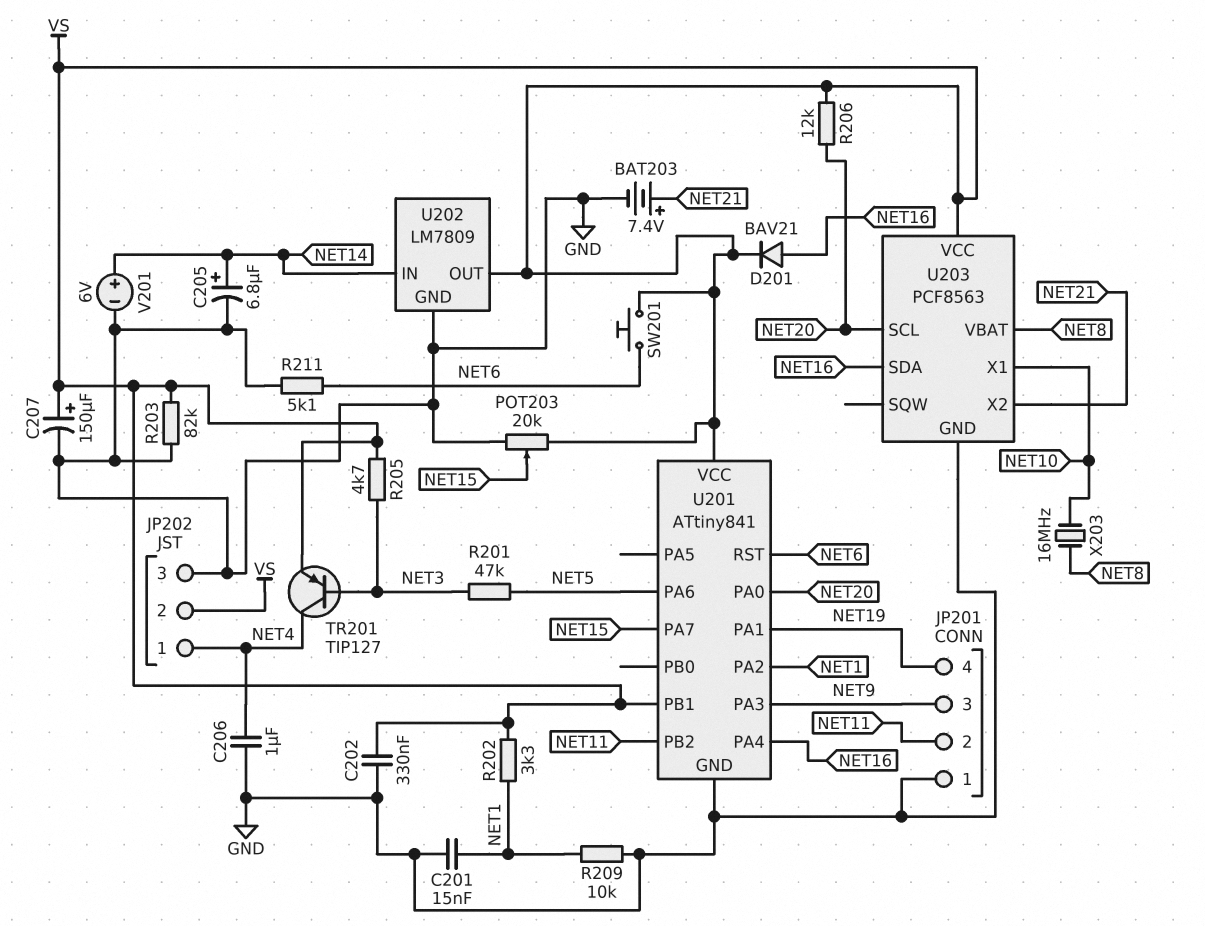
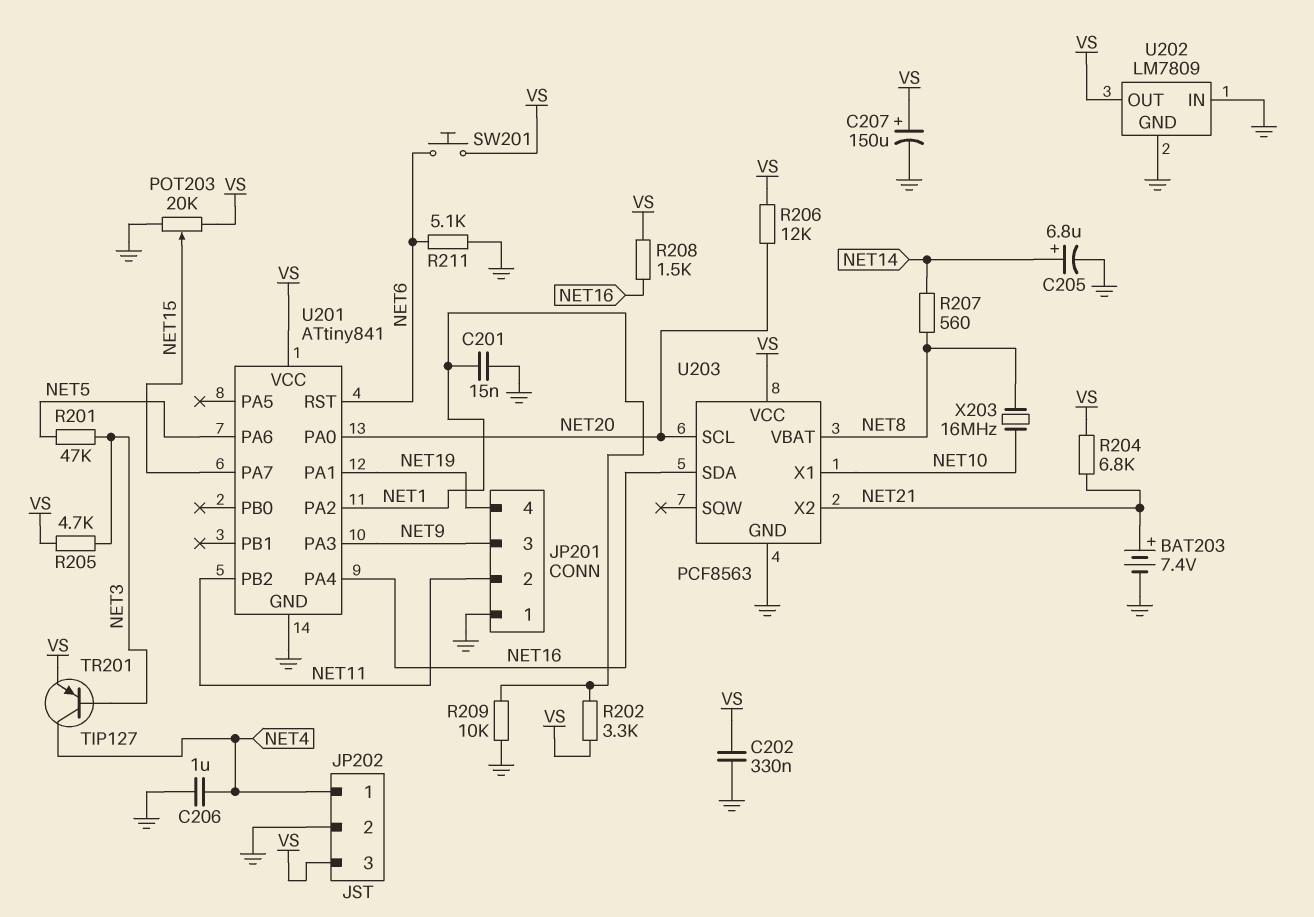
D201: diode BAV21 (A NET16, K VS) -> none
JP202 pin 2: VS -> GND
JP202 pin 3: GND -> VS
R203: 82k (GND, VS) -> none
R204: none -> 6.8k (NET21, VS)
R207: none -> 560 (NET8, NET14)
R208: none -> 1.5k (NET16, VS)
U201 pin PB1: VS -> none
U202 pin IN: NET14 -> GND
V201: 6V (plus NET14, minus GND) -> none

